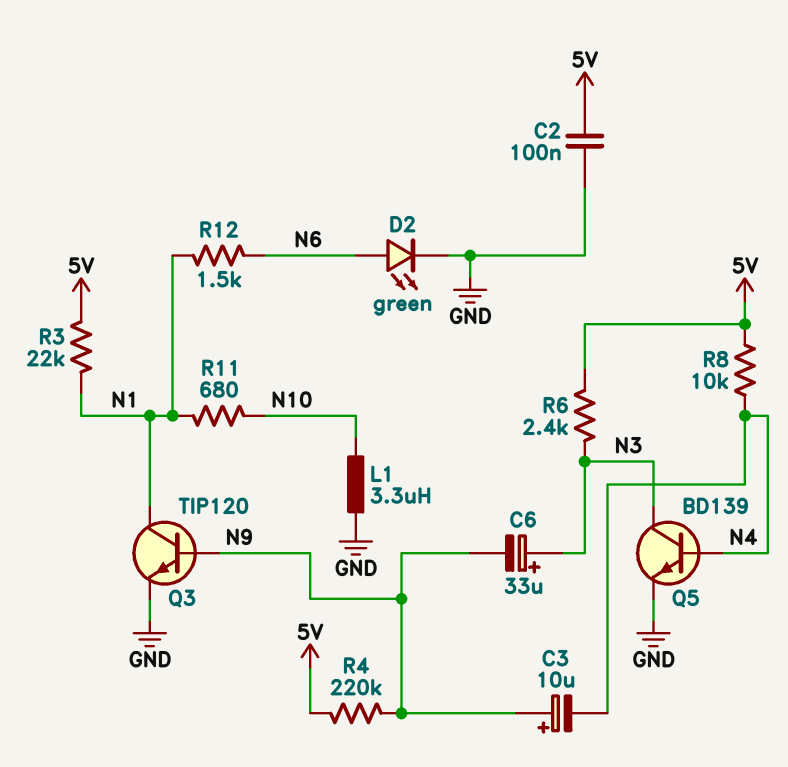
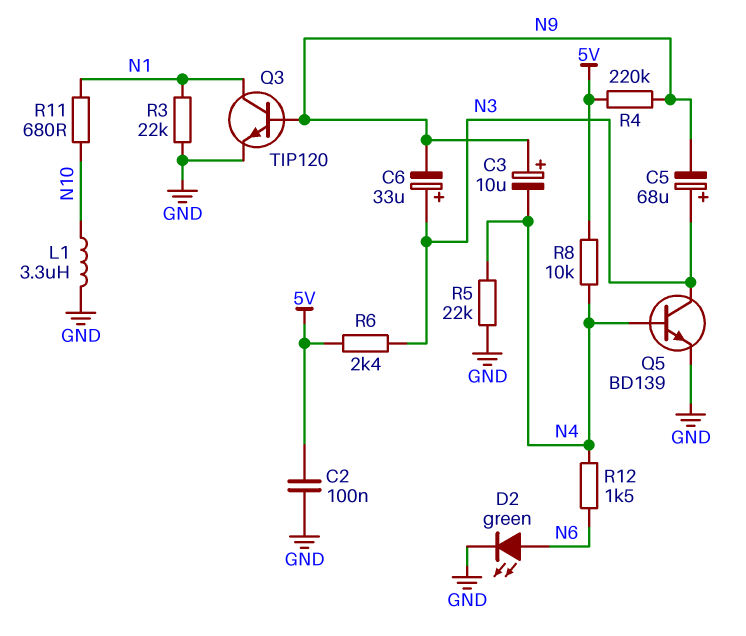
C5: none -> 68uF (plus N3, minus N9)
R3: 22k (5V, N1) -> 22k (GND, N1)
R5: none -> 22k (GND, N4)
R12: 1.5k (N1, N6) -> 1.5k (N4, N6)

